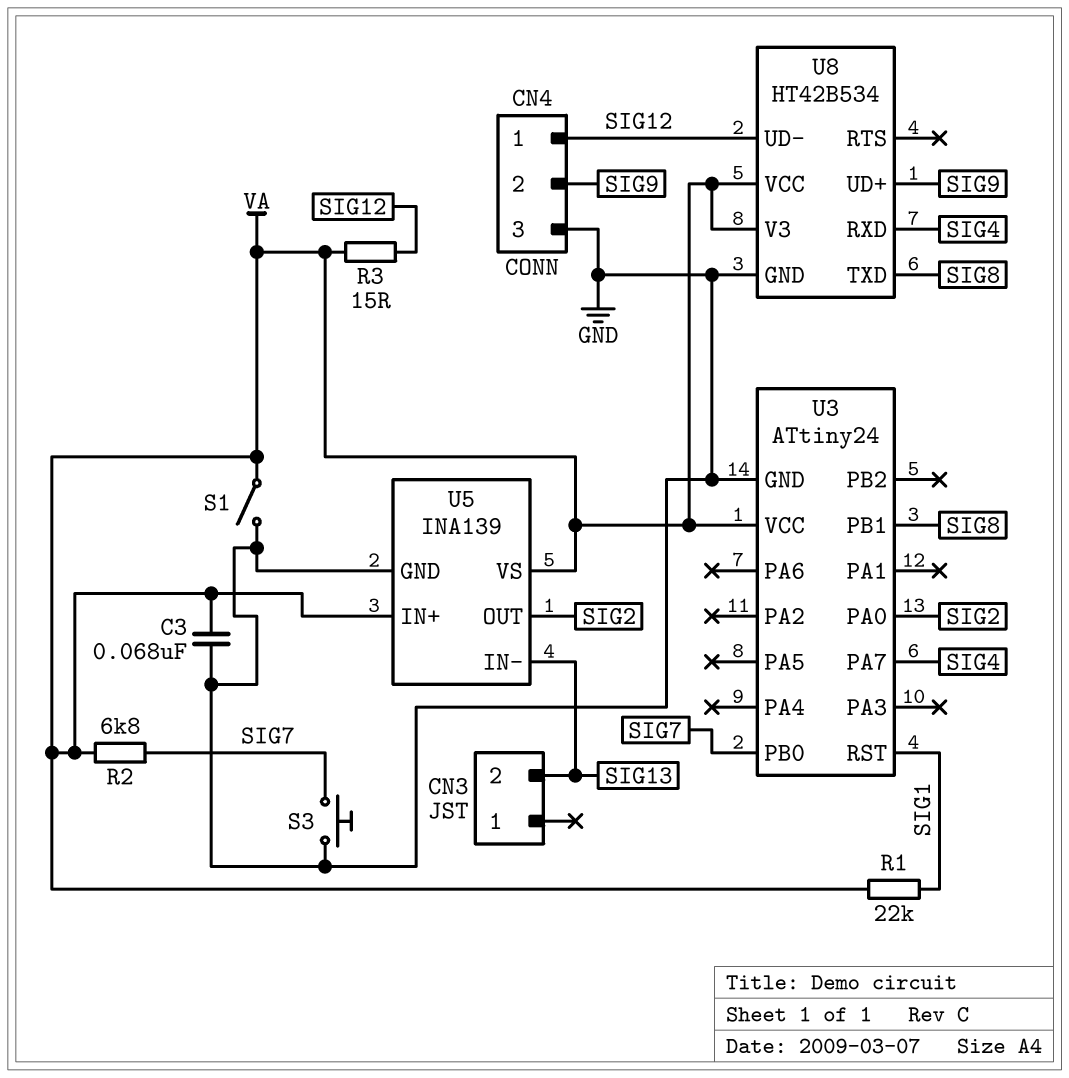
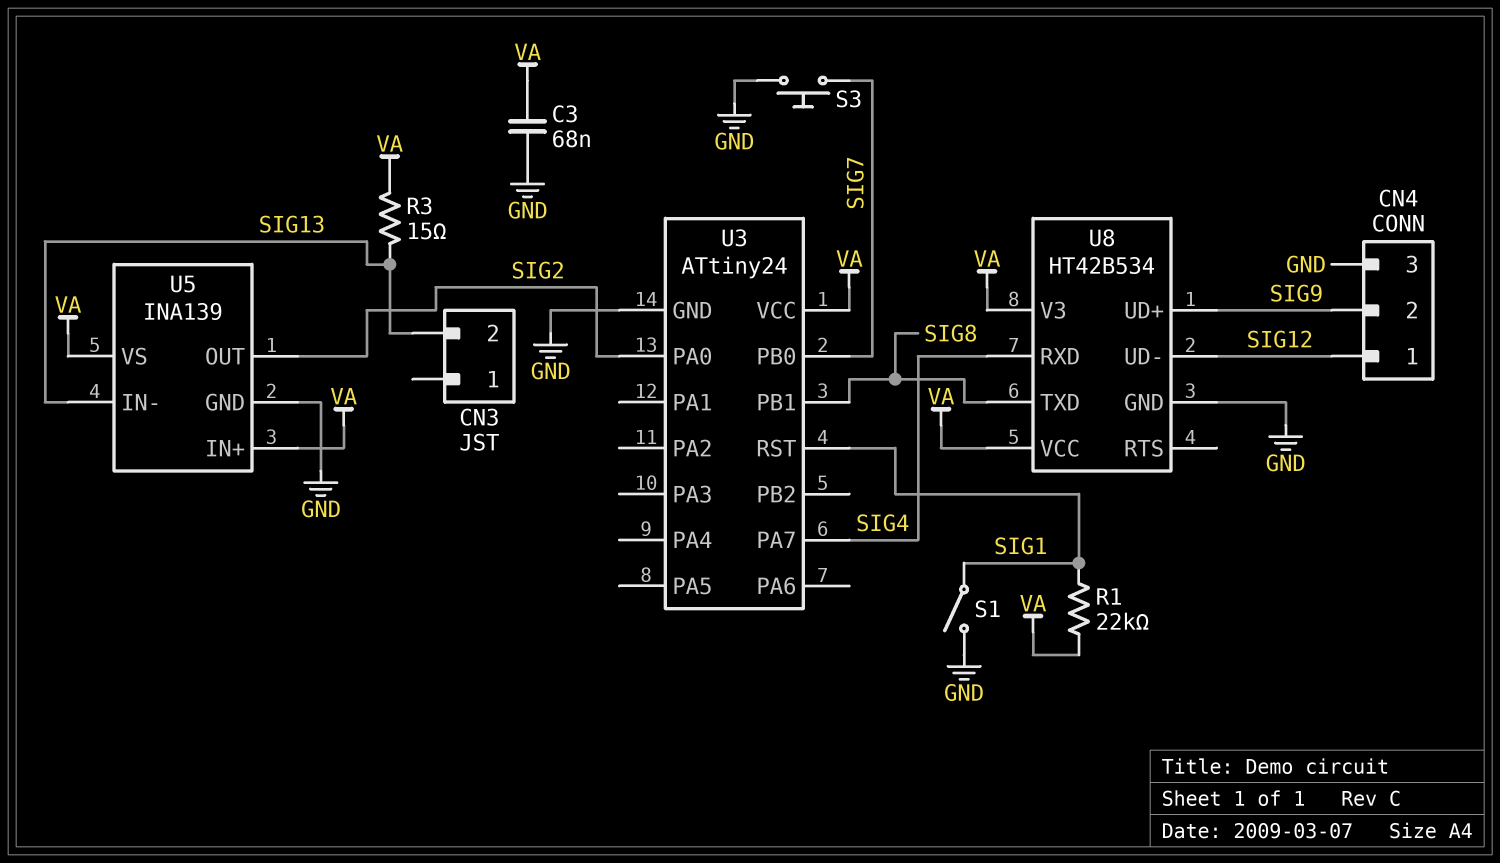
R2: 6.8k (SIG7, VA) -> none
R3: 15 (SIG12, VA) -> 15 (SIG13, VA)
S1: switch (GND, VA) -> switch (GND, SIG1)

